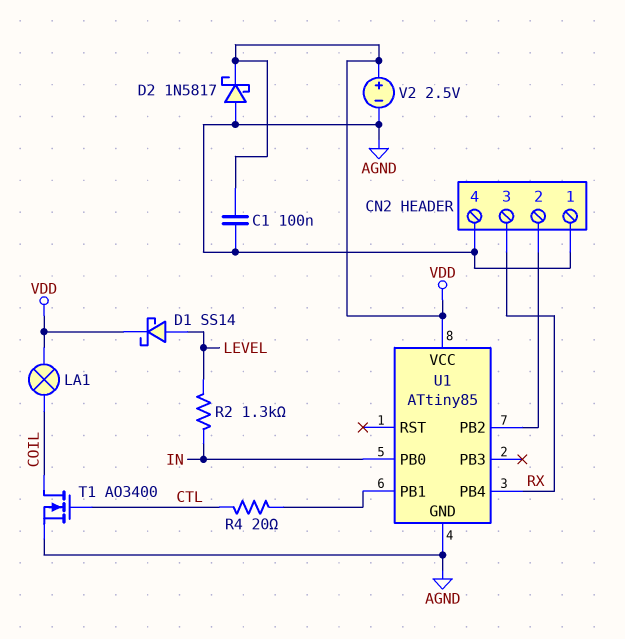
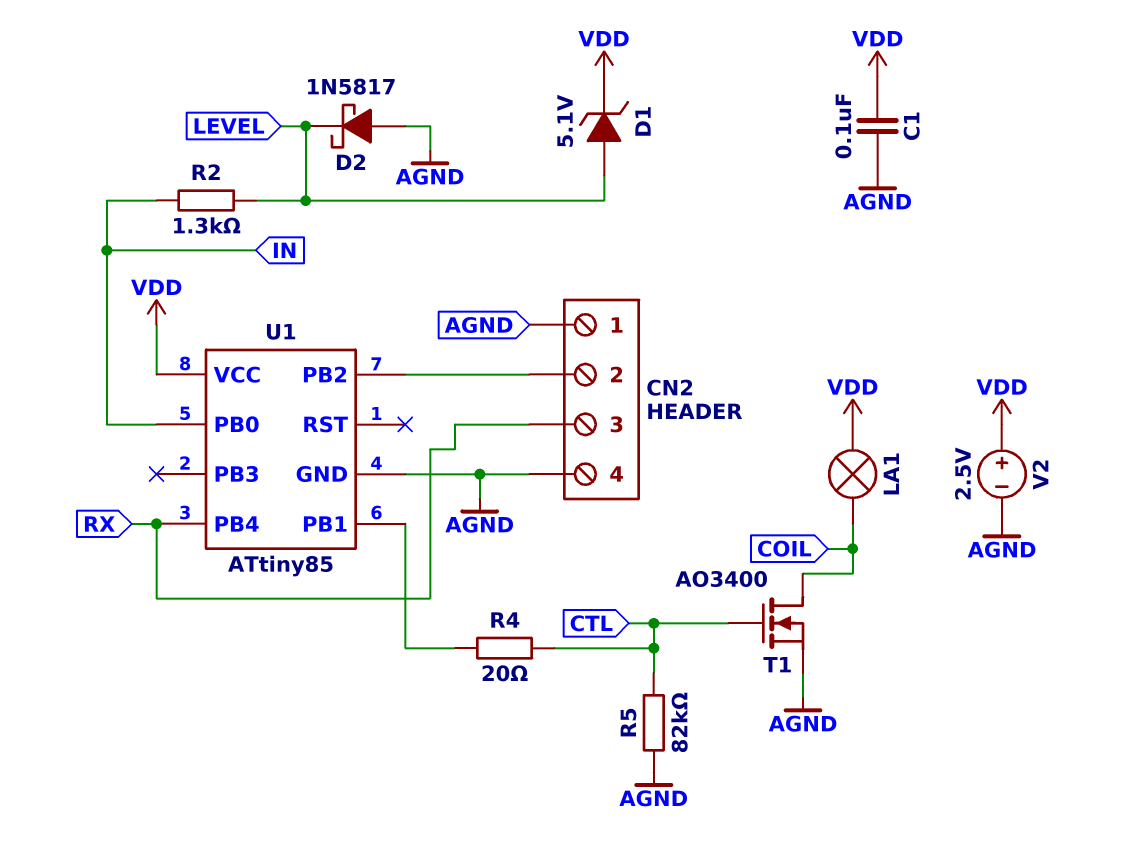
D1: schottky SS14 (A LEVEL, K VDD) -> zener 5.1V (A LEVEL, K VDD)
D2: schottky 1N5817 (A AGND, K VDD) -> schottky 1N5817 (A AGND, K LEVEL)
R5: none -> 82k (AGND, CTL)

